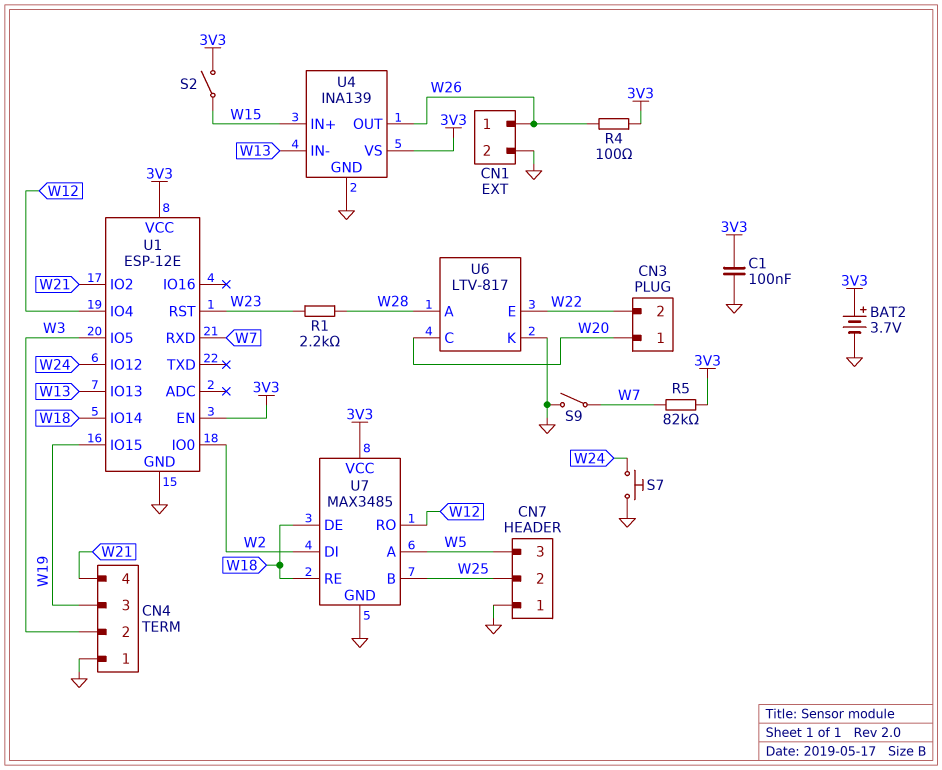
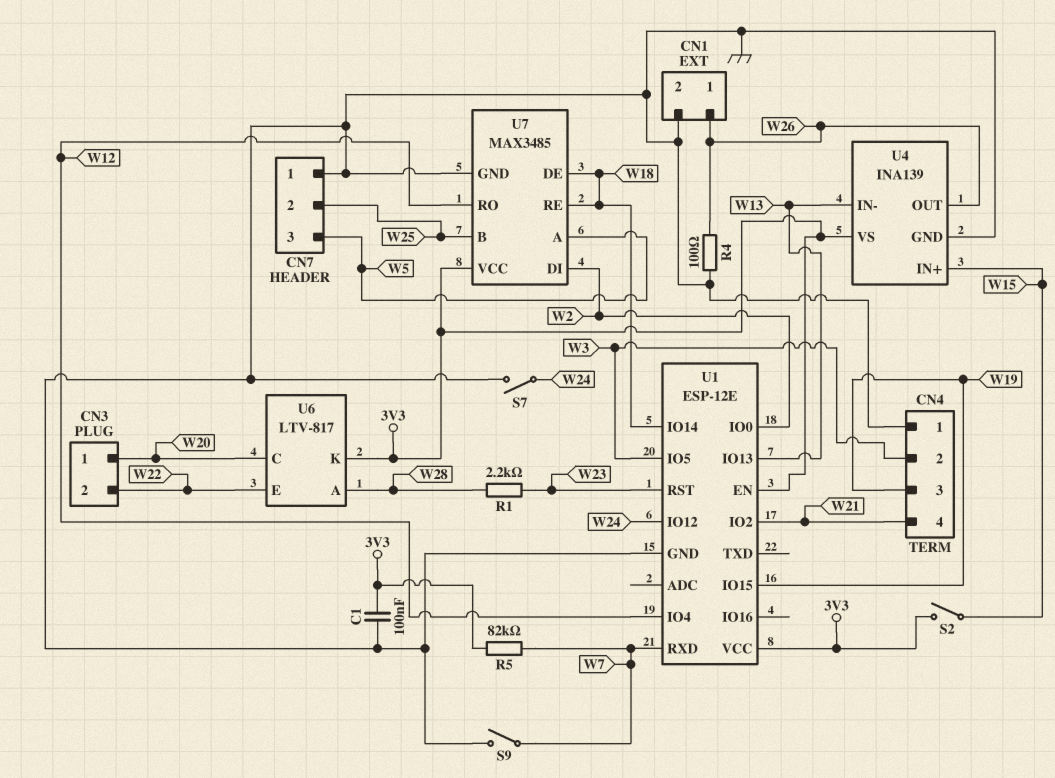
BAT2: 3.7V (plus 3V3, minus GND) -> none
R4: 100 (3V3, W26) -> 100 (GND, W26)
S7: button (GND, W24) -> switch (GND, W24)
U6 pin K: GND -> 3V3

